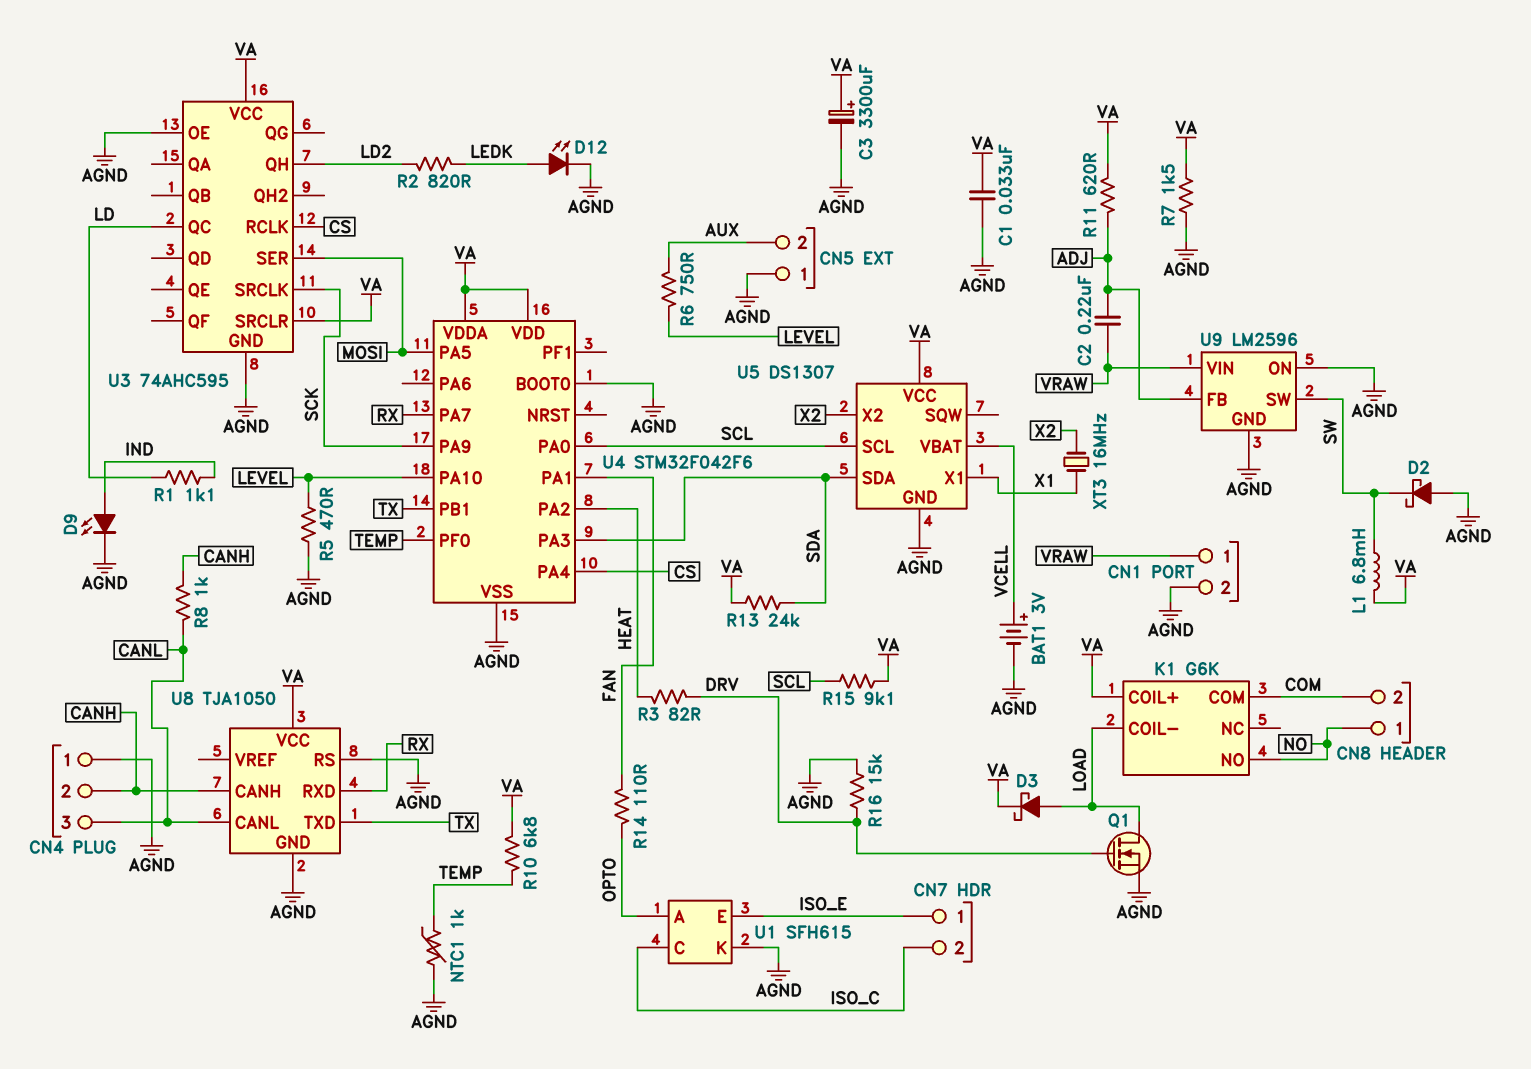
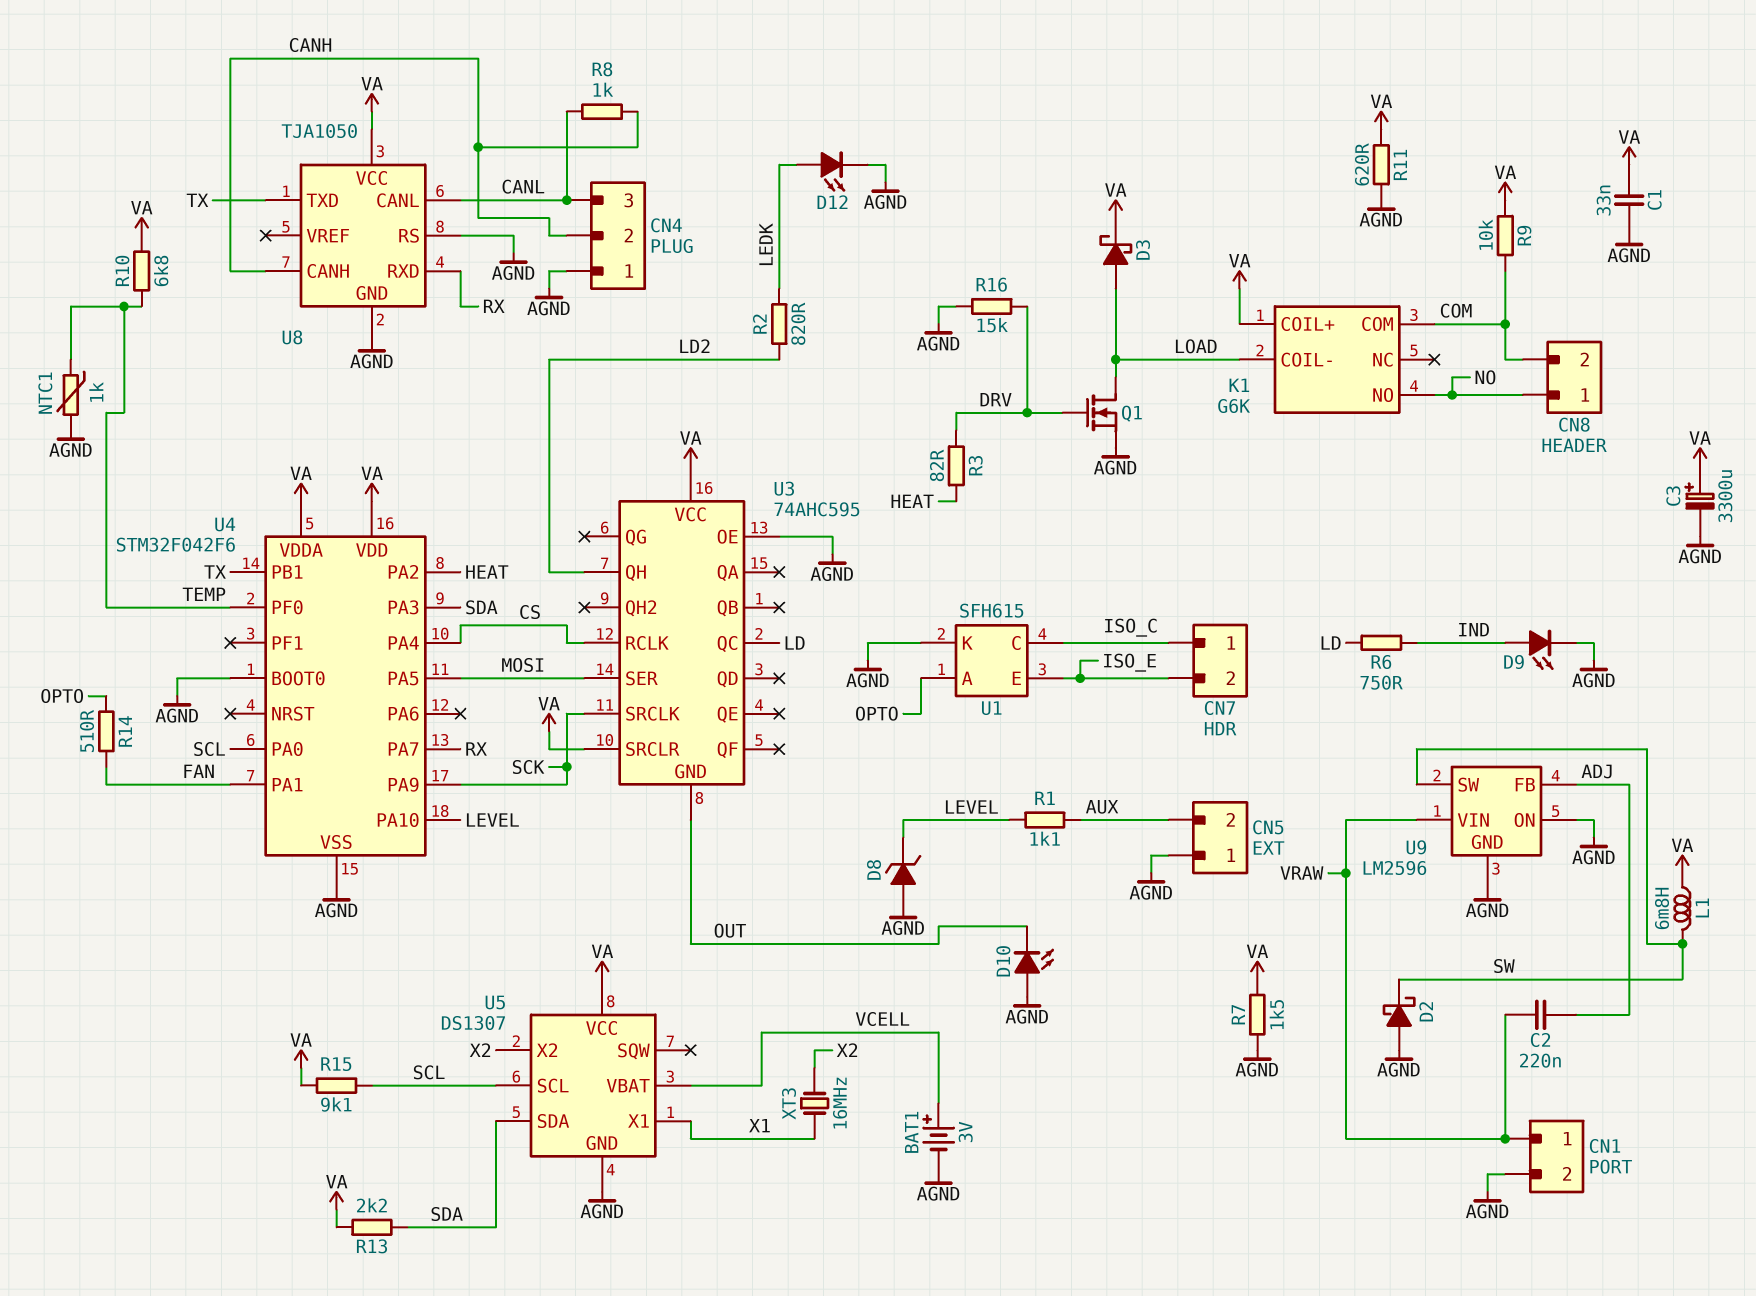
CN7 pin 1: ISO_E -> ISO_C
CN7 pin 2: ISO_C -> ISO_E
D8: none -> zener (A AGND, K LEVEL)
D10: none -> LED (A AGND, K OUT)
R1: 1.1k (IND, LD) -> 1.1k (AUX, LEVEL)
R5: 470 (AGND, LEVEL) -> none
R6: 750 (AUX, LEVEL) -> 750 (IND, LD)
R9: none -> 10k (COM, VA)
R11: 620 (ADJ, VA) -> 620 (AGND, VA)
R13: 24k (SDA, VA) -> 2.2k (SDA, VA)
R14: 110 (FAN, OPTO) -> 510 (FAN, OPTO)
U3 pin GND: AGND -> OUT

